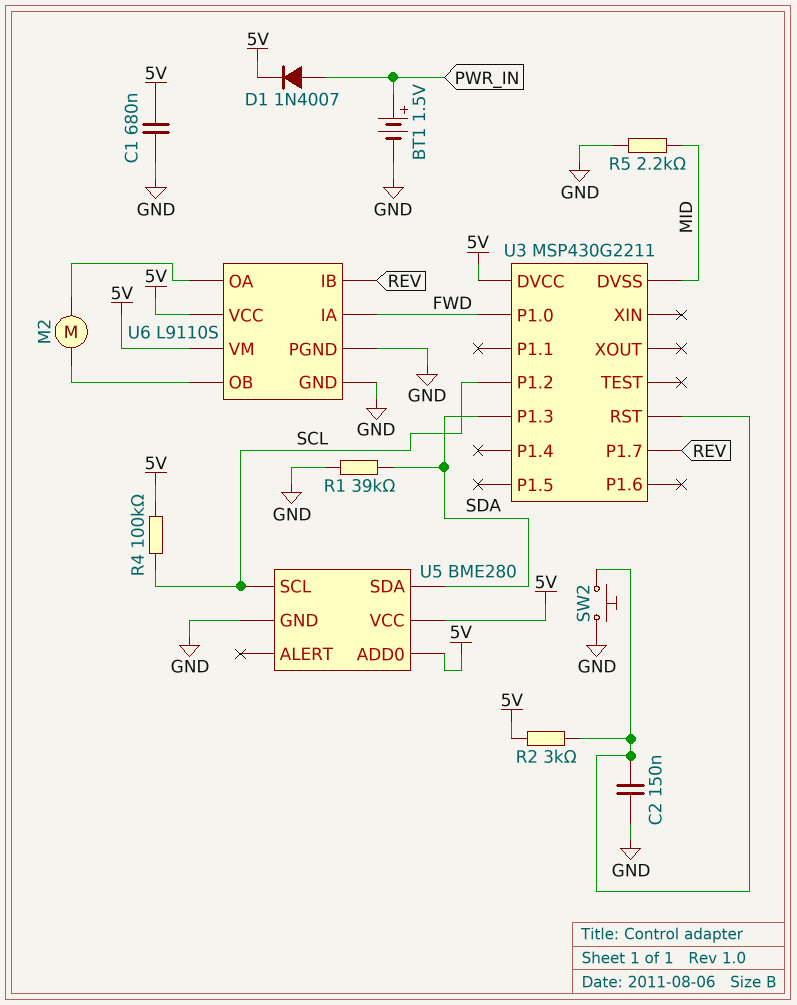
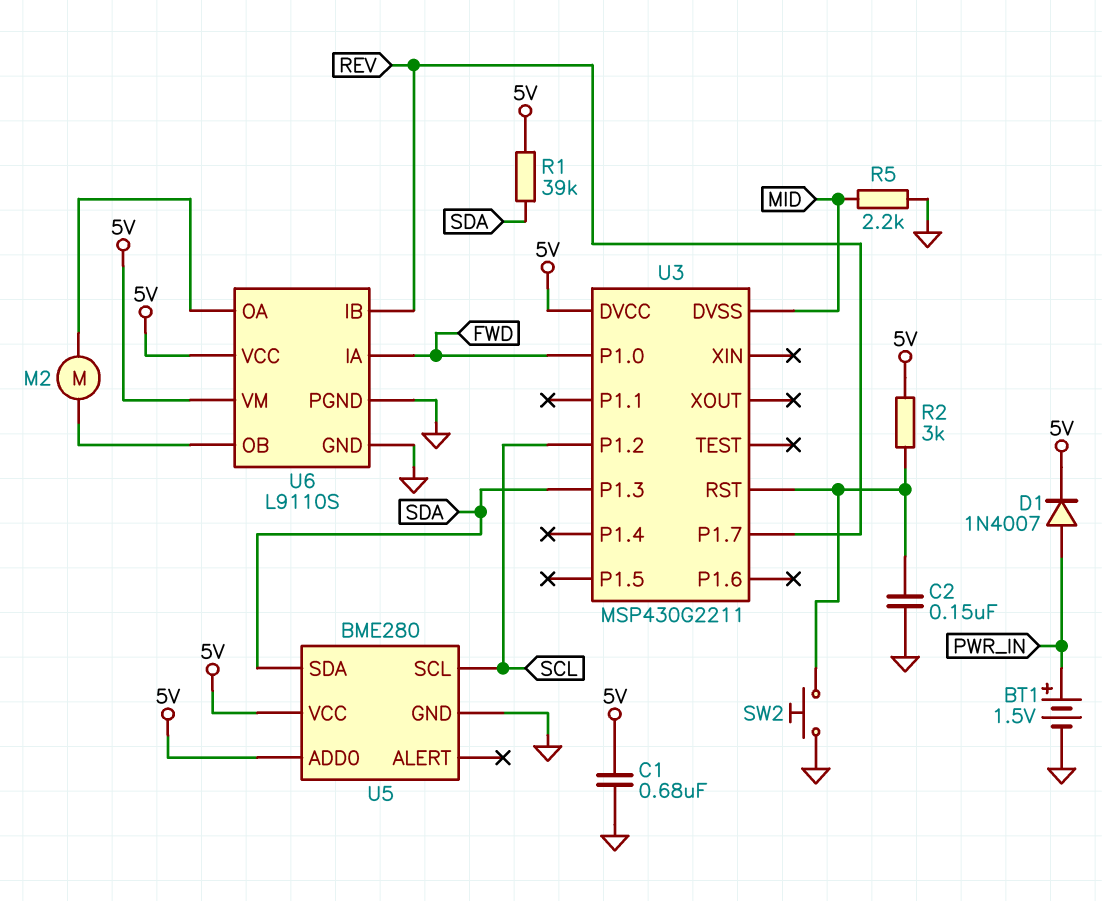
R1: 39k (GND, SDA) -> 39k (5V, SDA)
R4: 100k (5V, SCL) -> none

